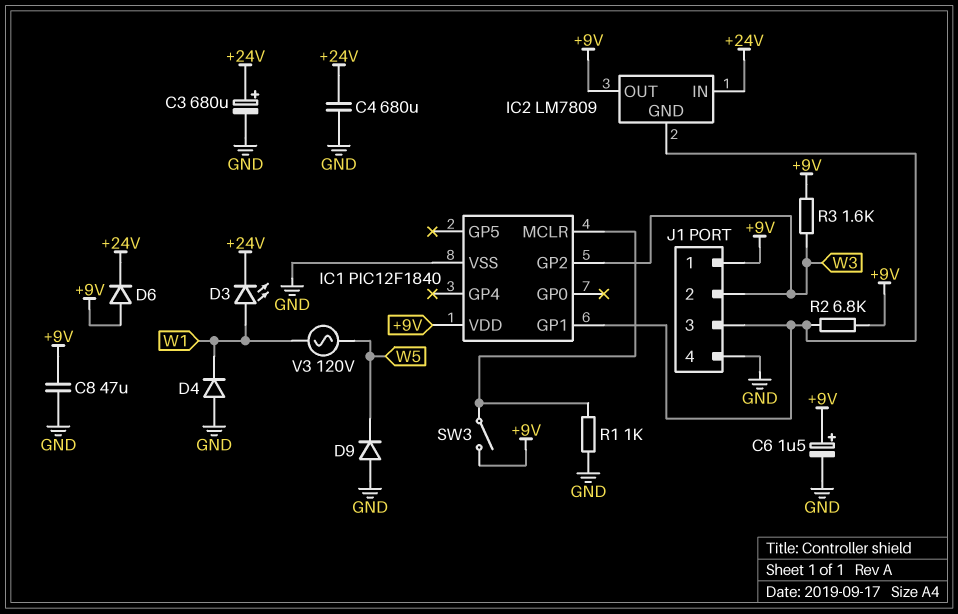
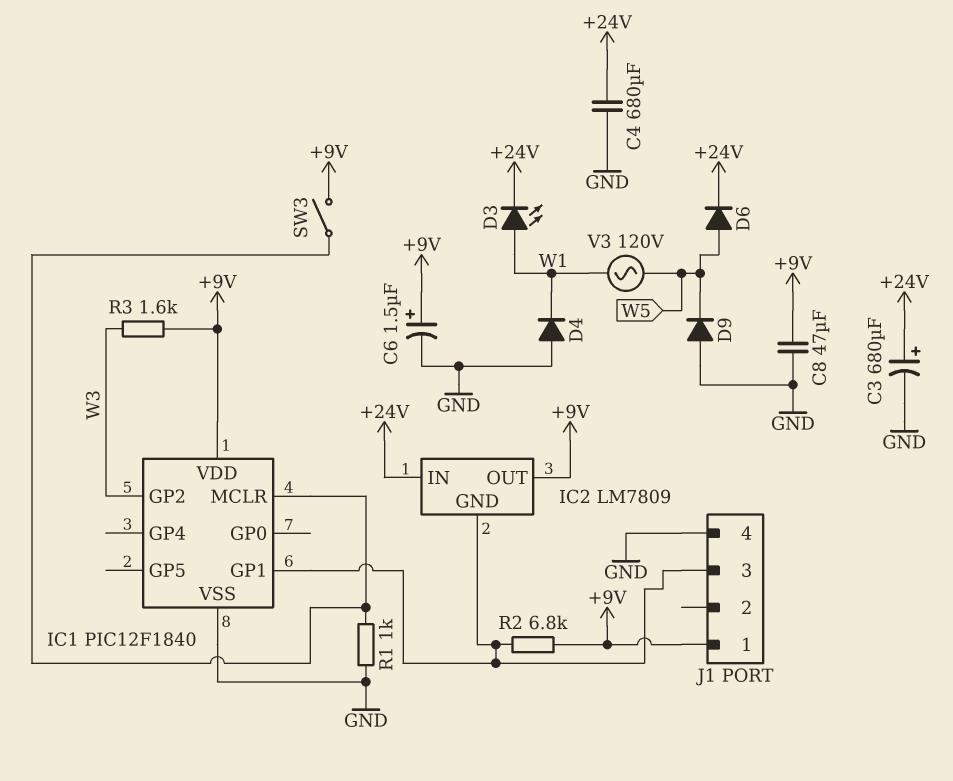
D6: diode (A +9V, K +24V) -> diode (A W5, K +24V)
J1 pin 2: W3 -> none

